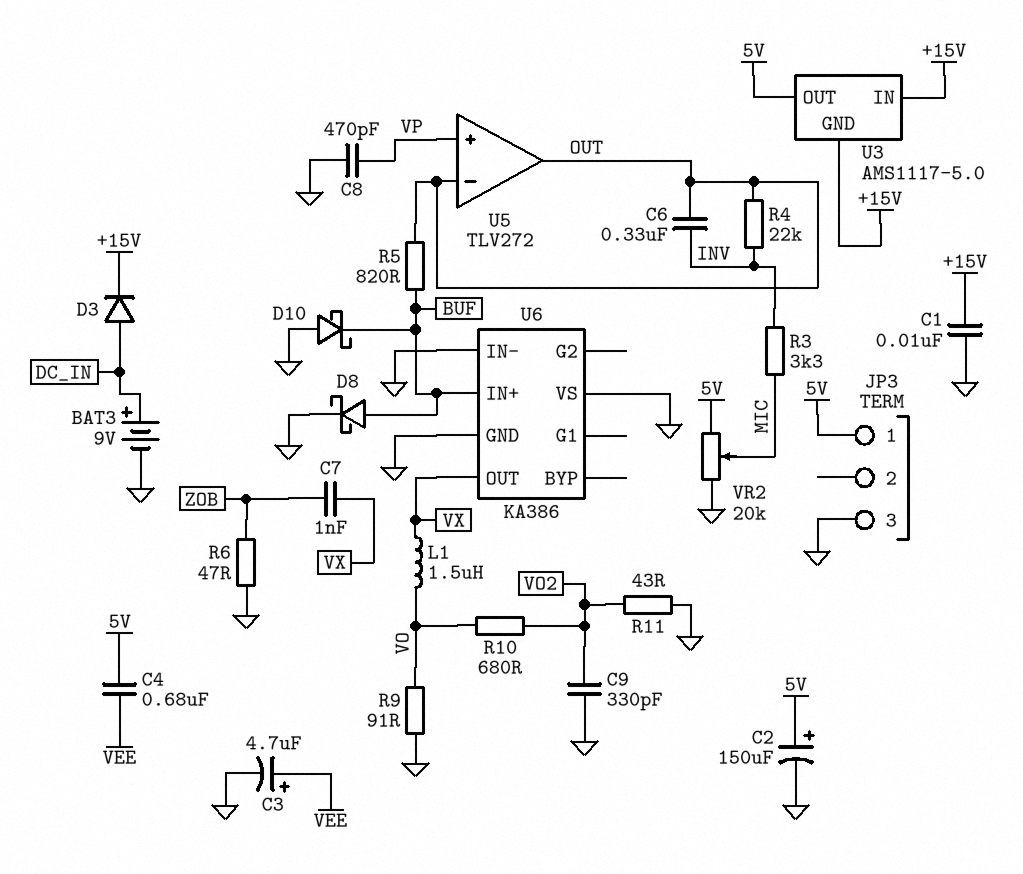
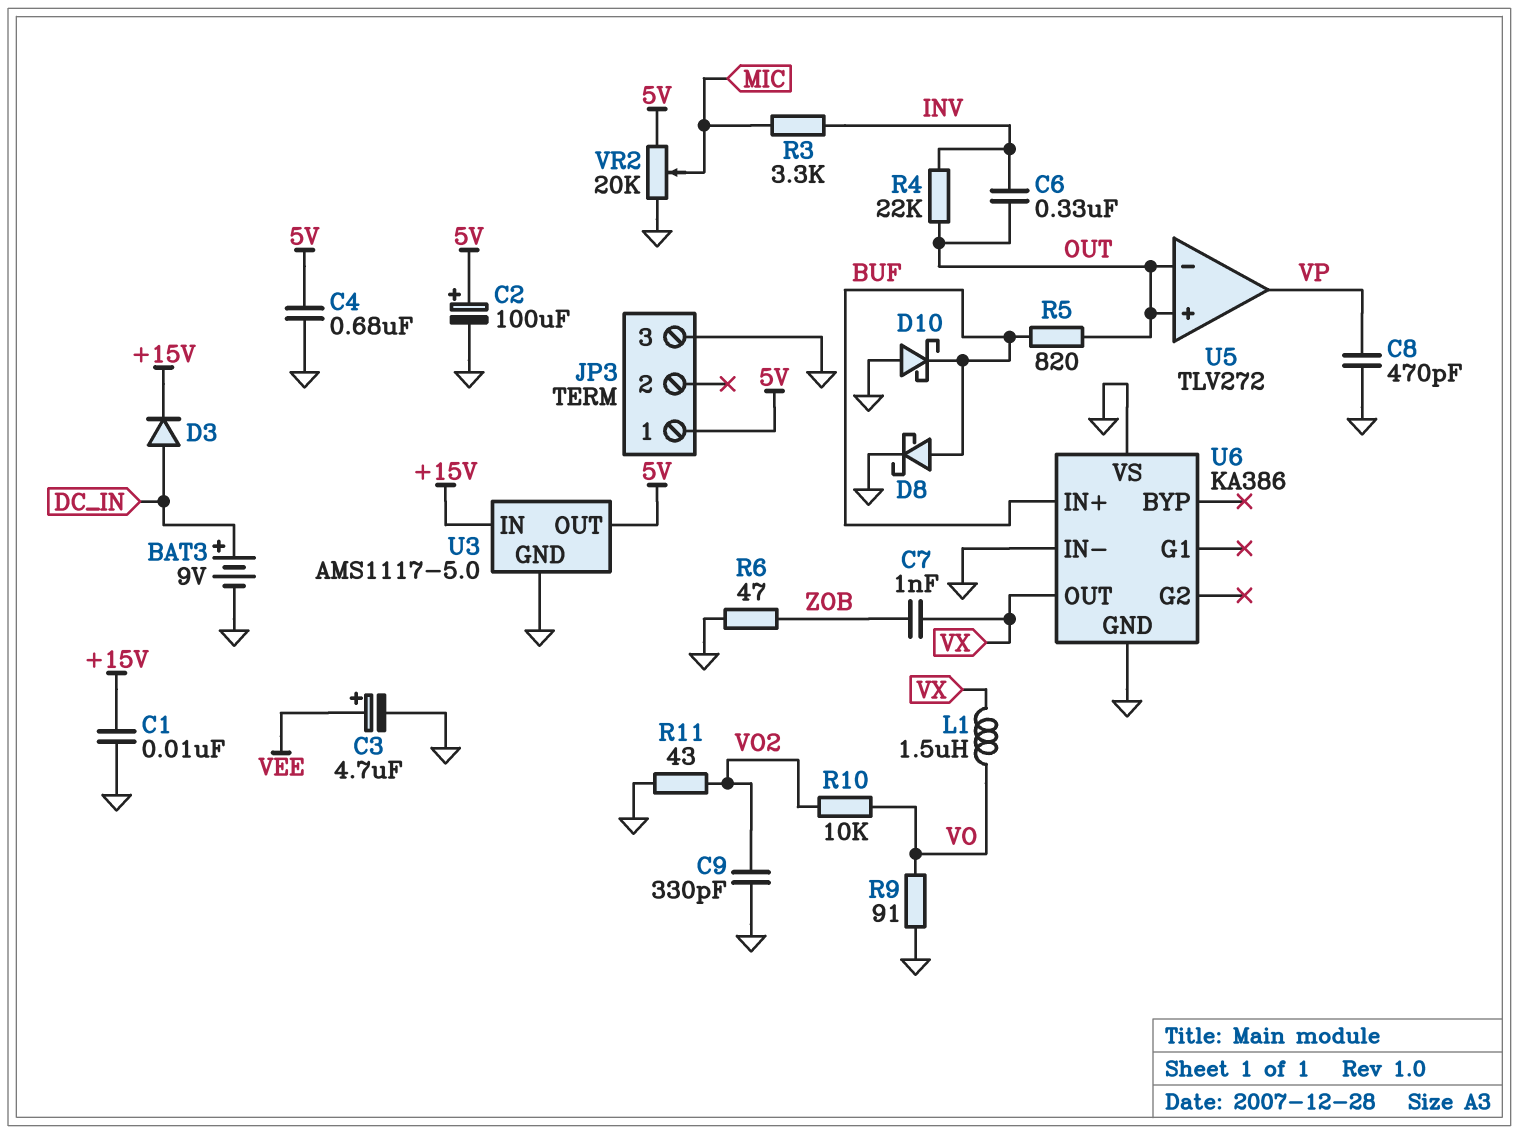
C2: 150uF (plus 5V, minus GND) -> 100uF (plus 5V, minus GND)
C4: 680nF (5V, VEE) -> 680nF (5V, GND)
R10: 680 (VO, VO2) -> 10k (VO, VO2)
U3 pin GND: +15V -> GND
U5 pin in+: VP -> OUT
U5 pin out: OUT -> VP

